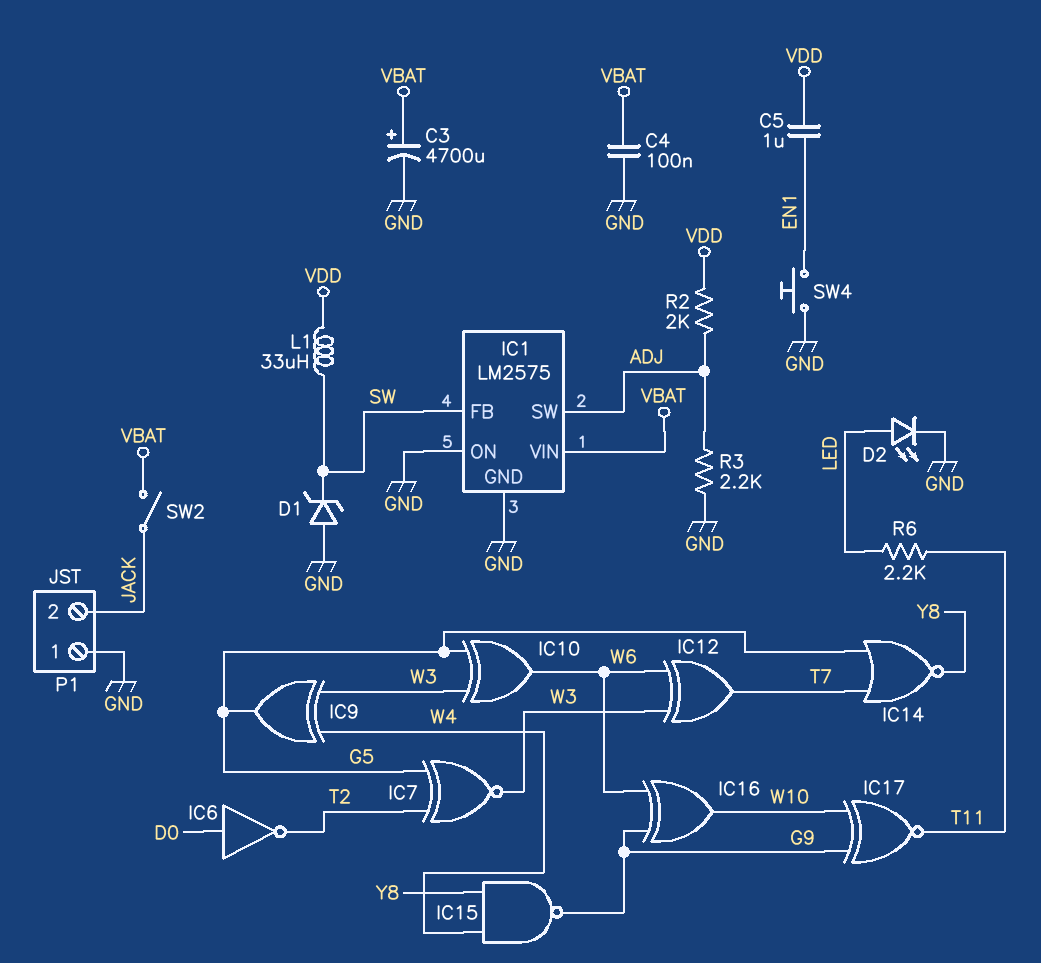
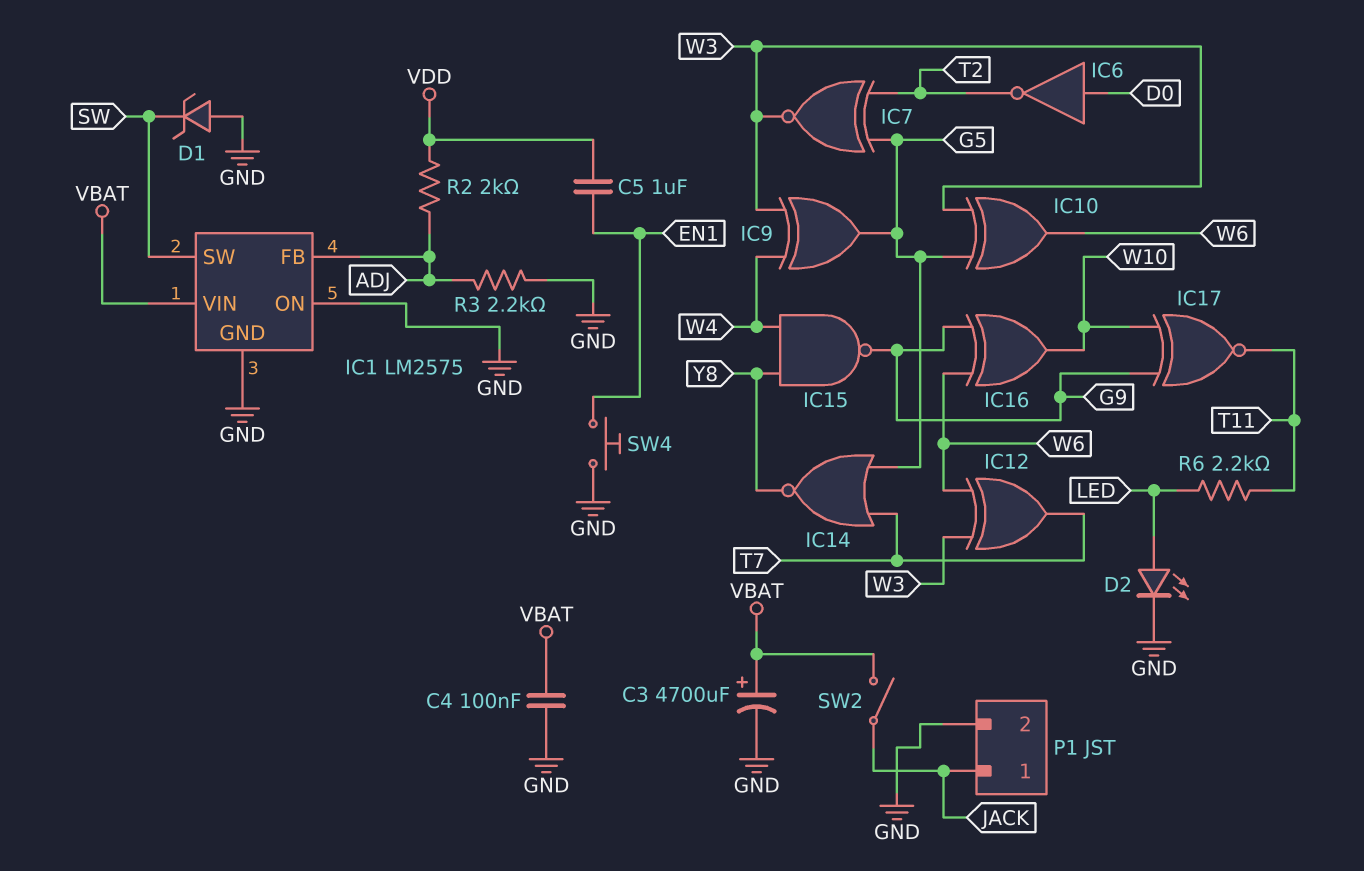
IC1 pin FB: SW -> ADJ
IC1 pin SW: ADJ -> SW
L1: 33uH (SW, VDD) -> none
P1 pin 1: GND -> JACK
P1 pin 2: JACK -> GND

